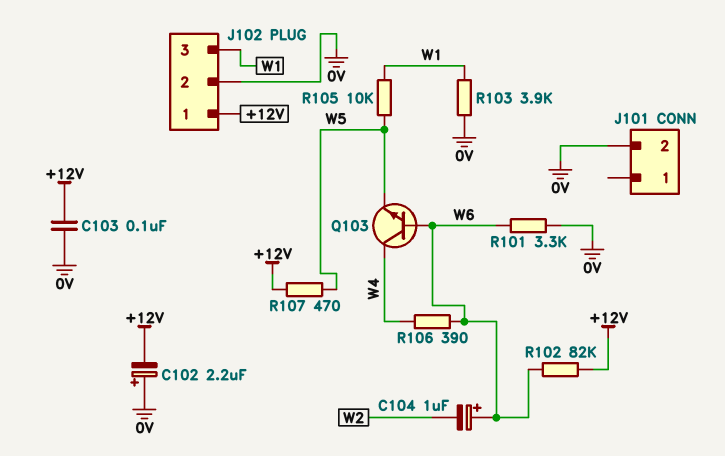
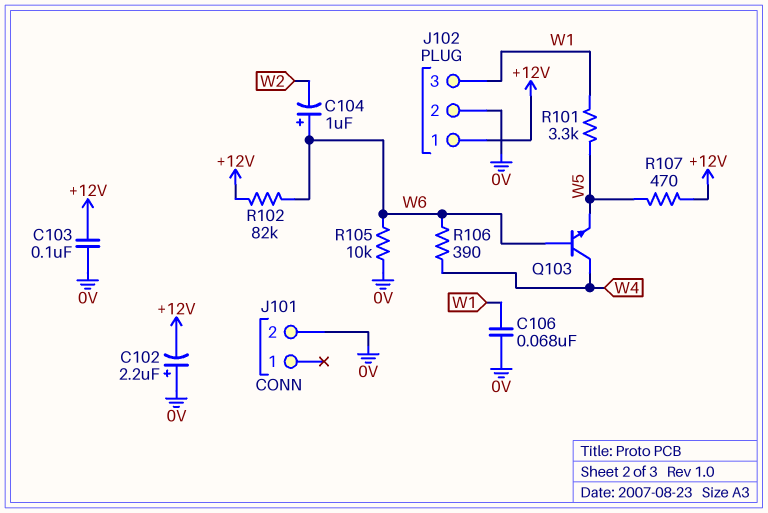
C106: none -> 68nF (0V, W1)
R101: 3.3k (0V, W6) -> 3.3k (W1, W5)
R103: 3.9k (0V, W1) -> none
R105: 10k (W1, W5) -> 10k (0V, W6)

